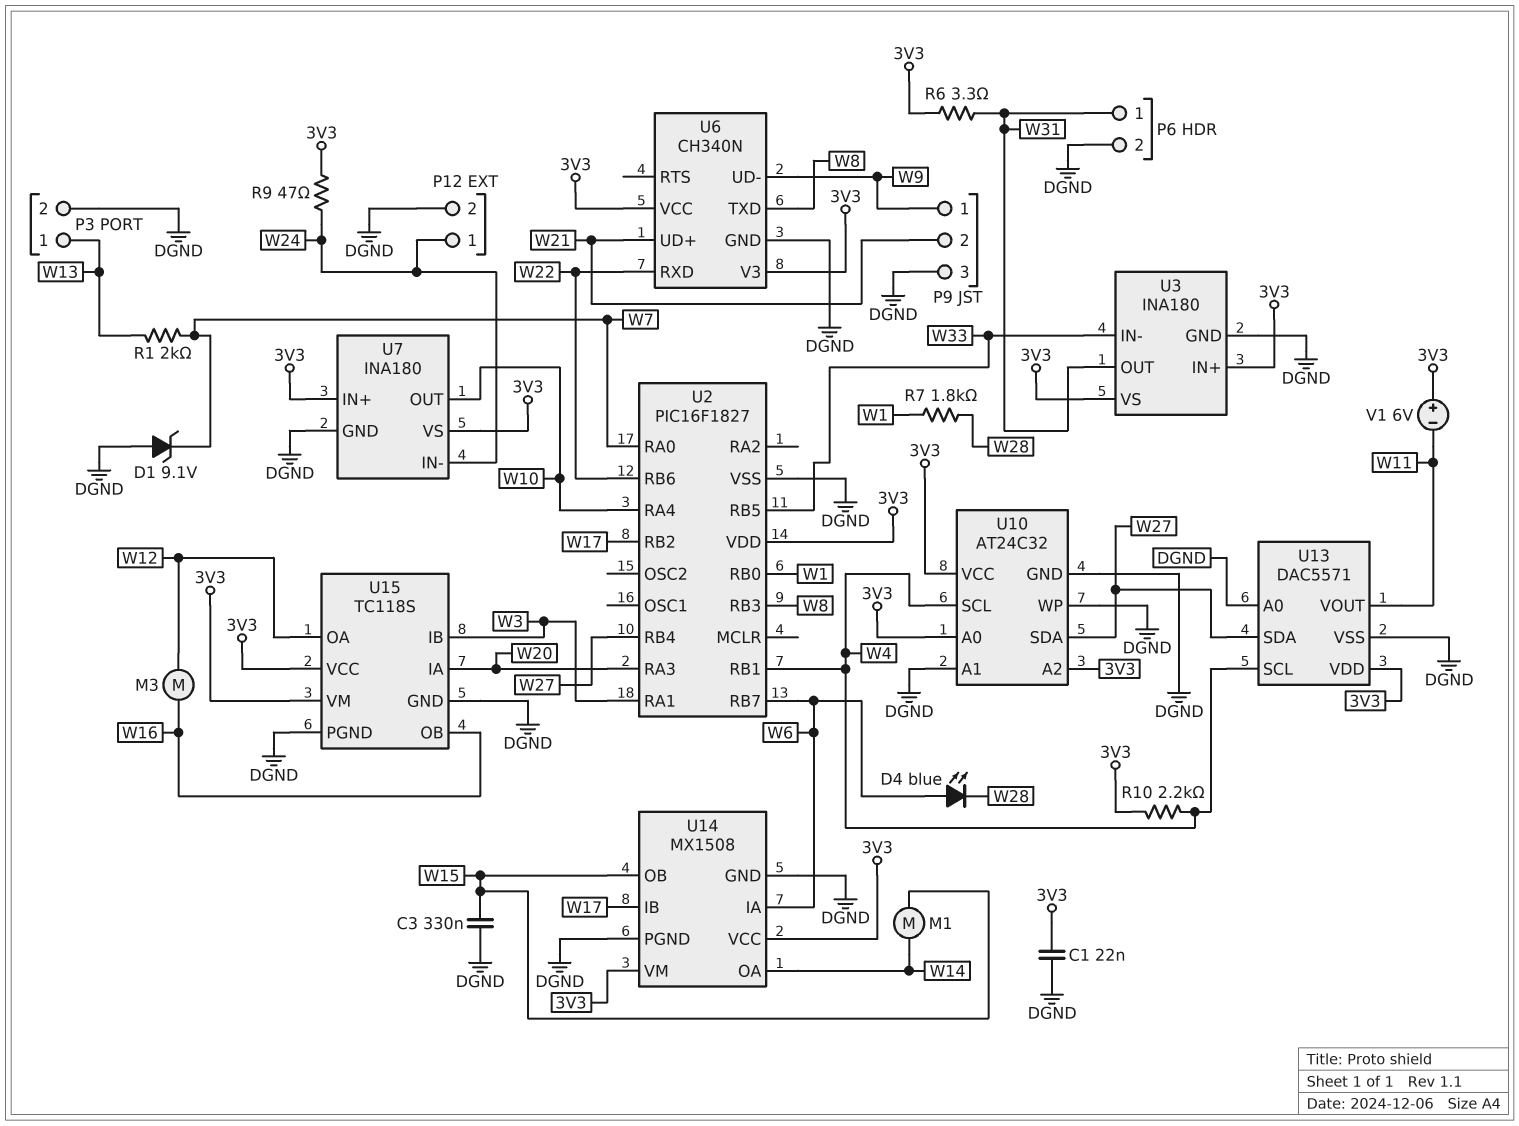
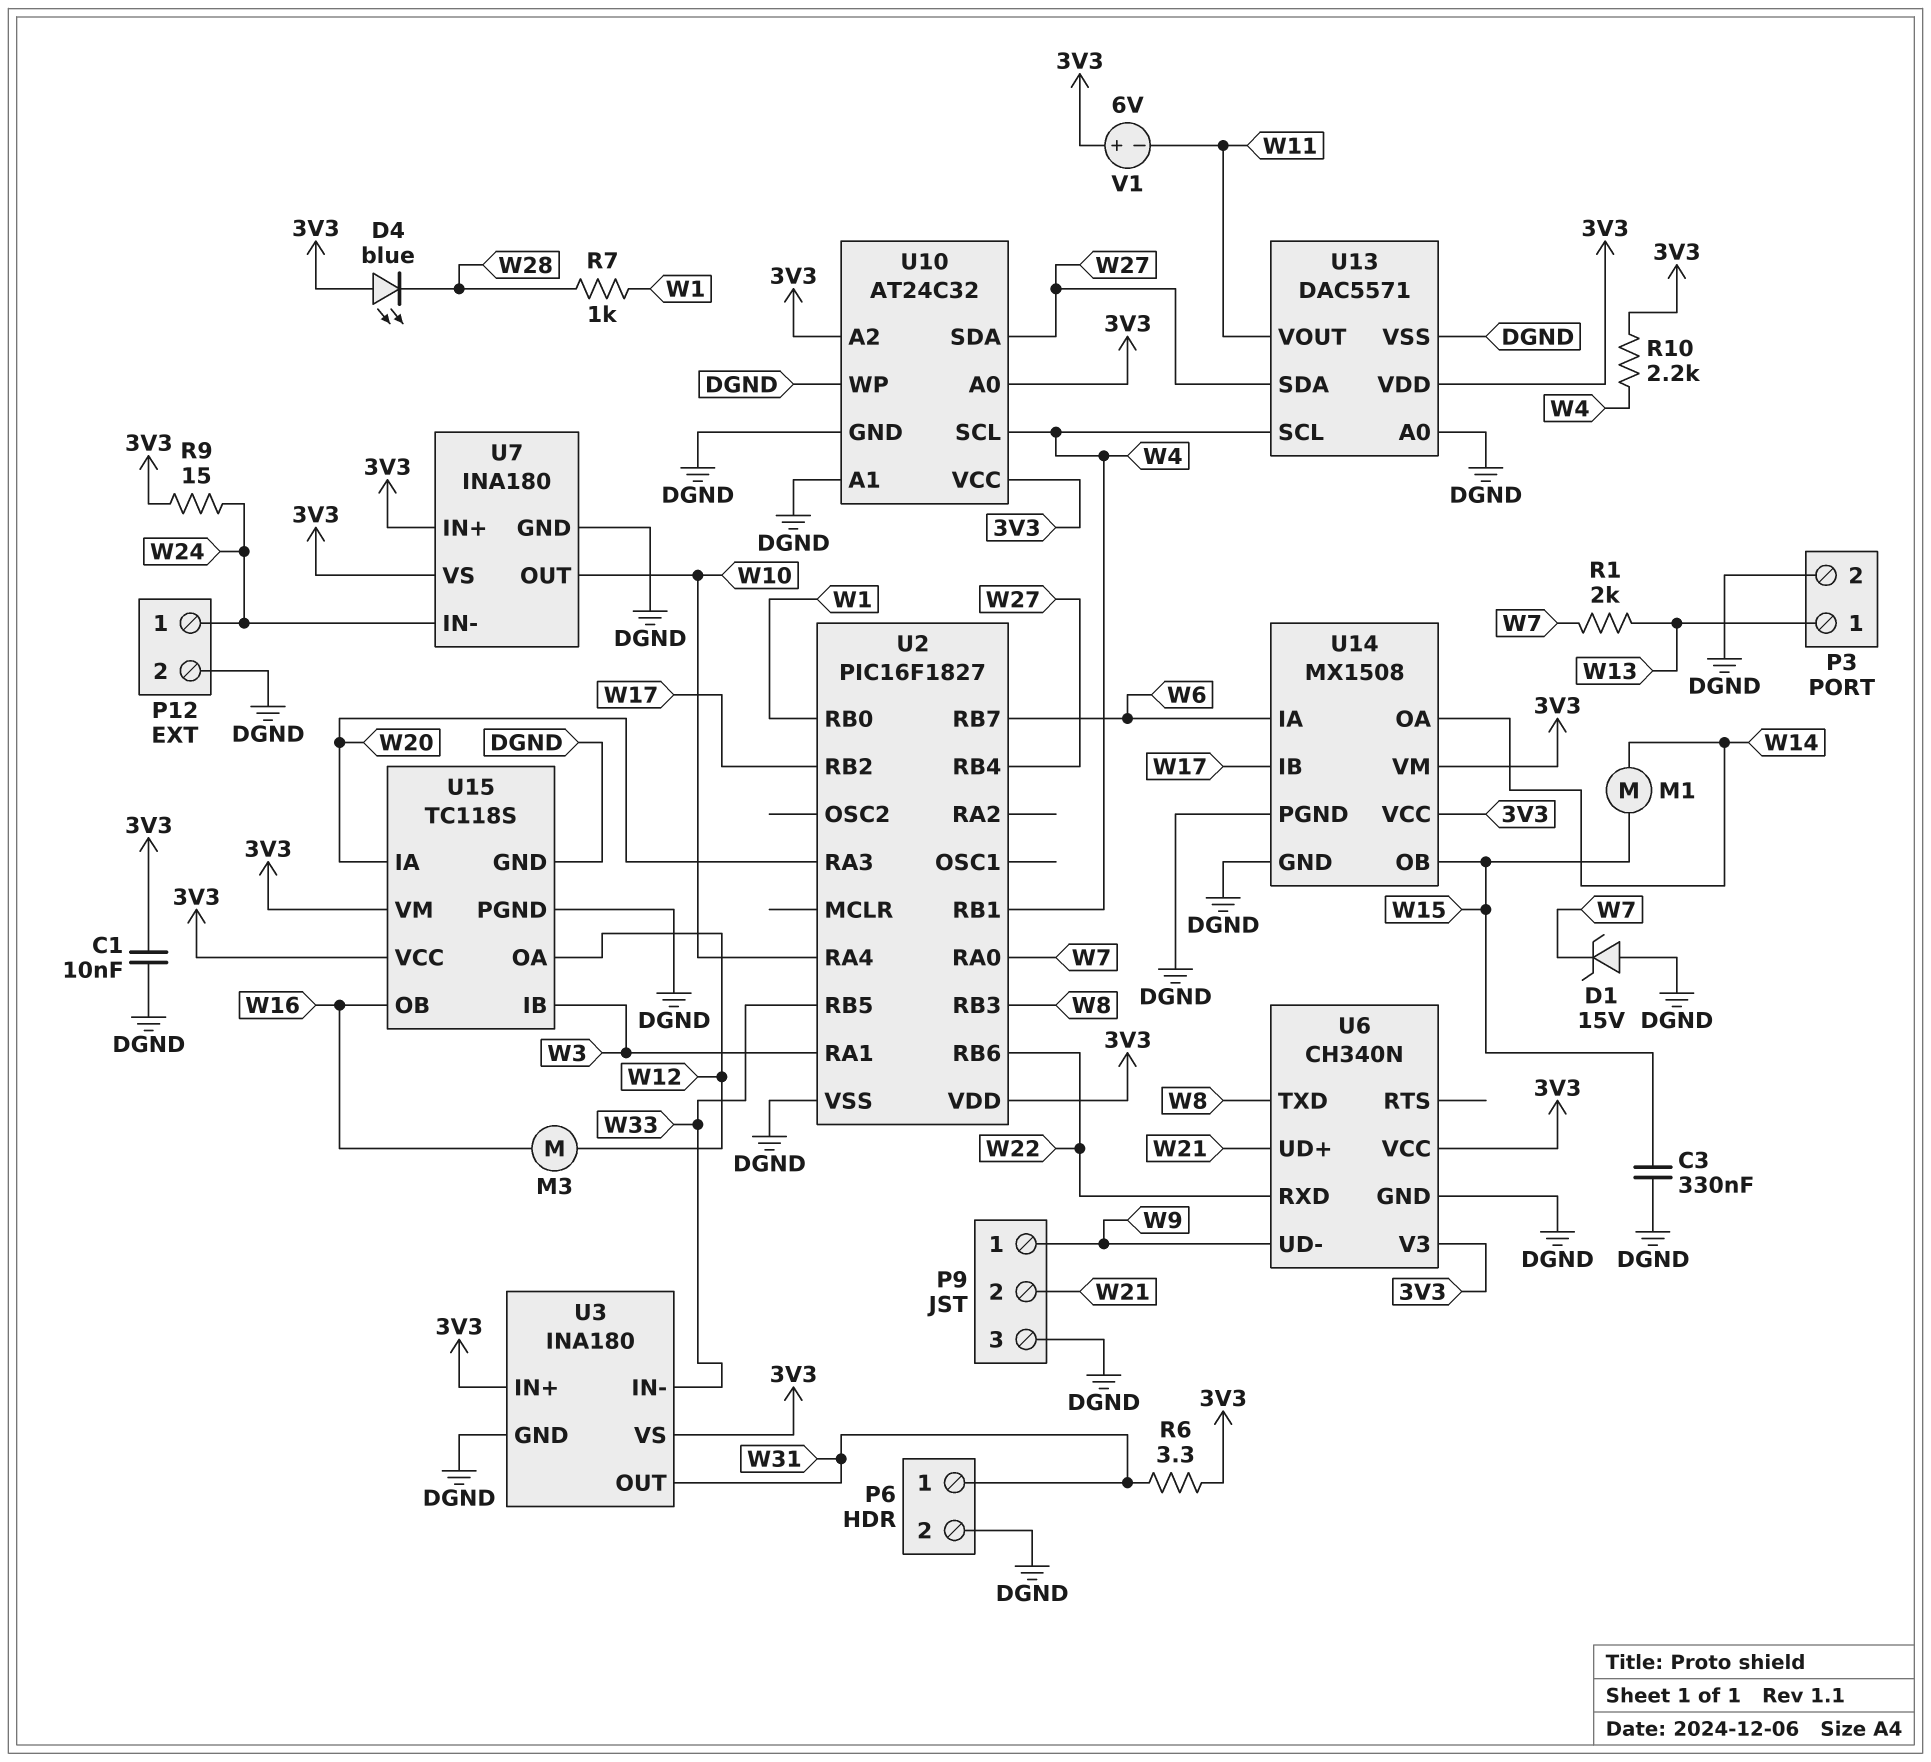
C1: 22nF (3V3, DGND) -> 10nF (3V3, DGND)
D1: zener 9.1V (A DGND, K W7) -> zener 15V (A DGND, K W7)
D4: LED blue (A W6, K W28) -> LED blue (A 3V3, K W28)
R7: 1.8k (W1, W28) -> 1k (W1, W28)
R9: 47 (3V3, W24) -> 15 (3V3, W24)

